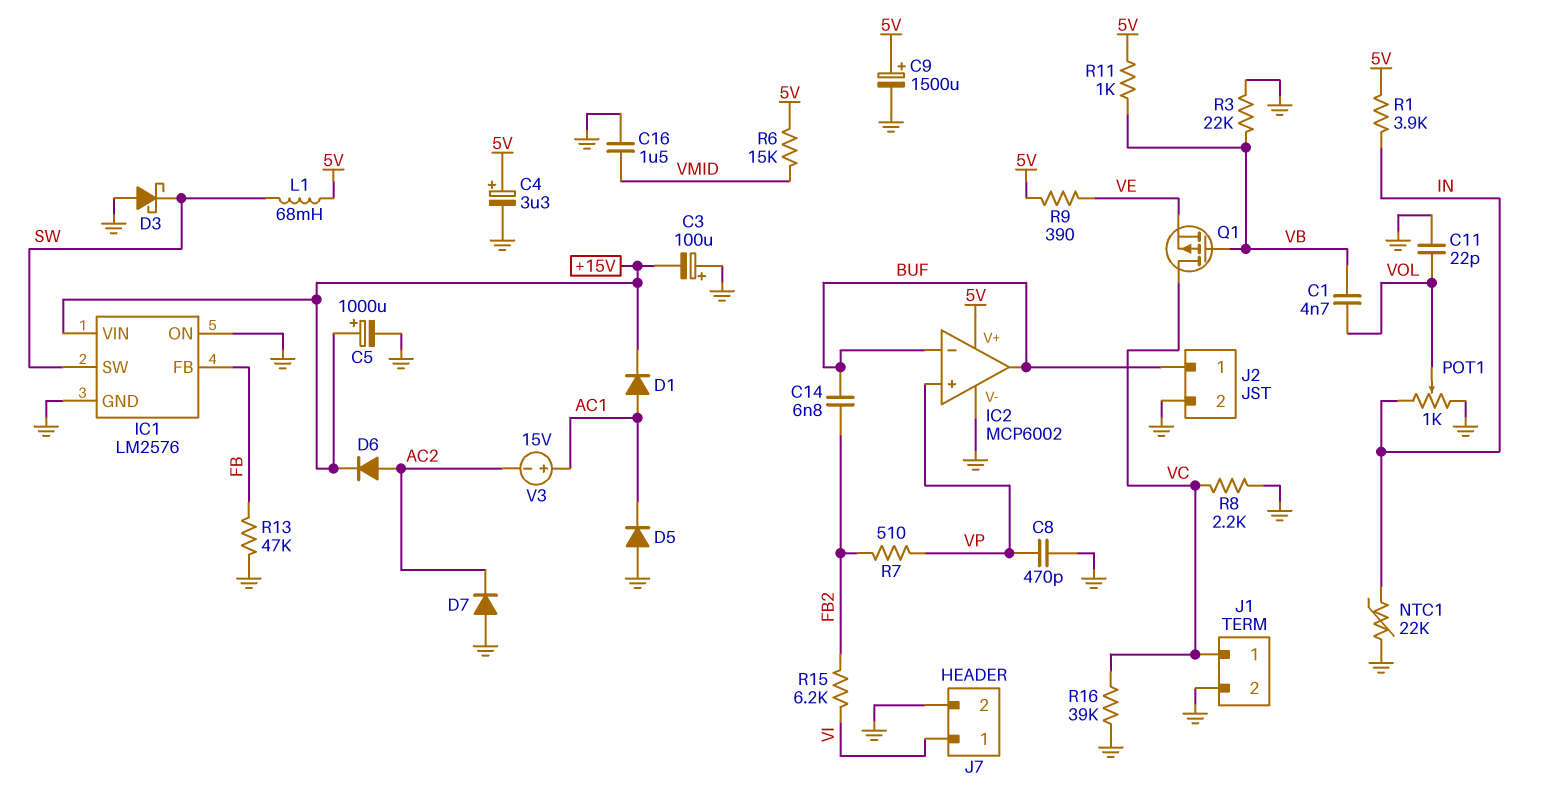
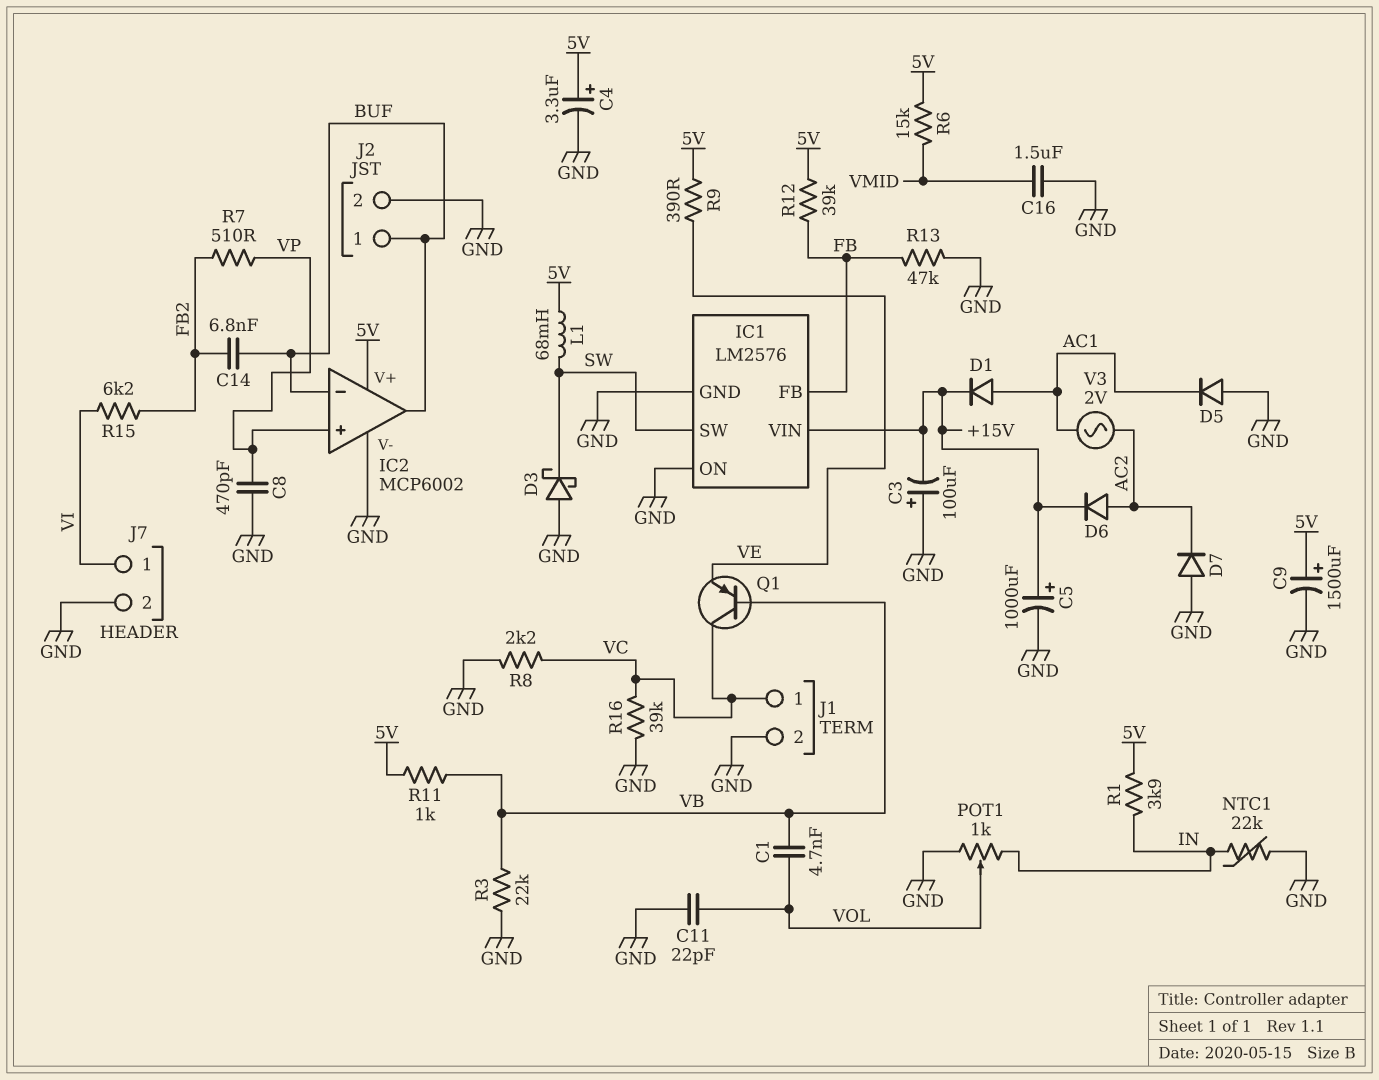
Q1: PMOS (G VB, D VC, S VE) -> PNP (B VB, C VC, E VE)
R12: none -> 39k (5V, FB)
V3: 15V (plus AC1, minus AC2) -> AC 2V (AC1, AC2)

